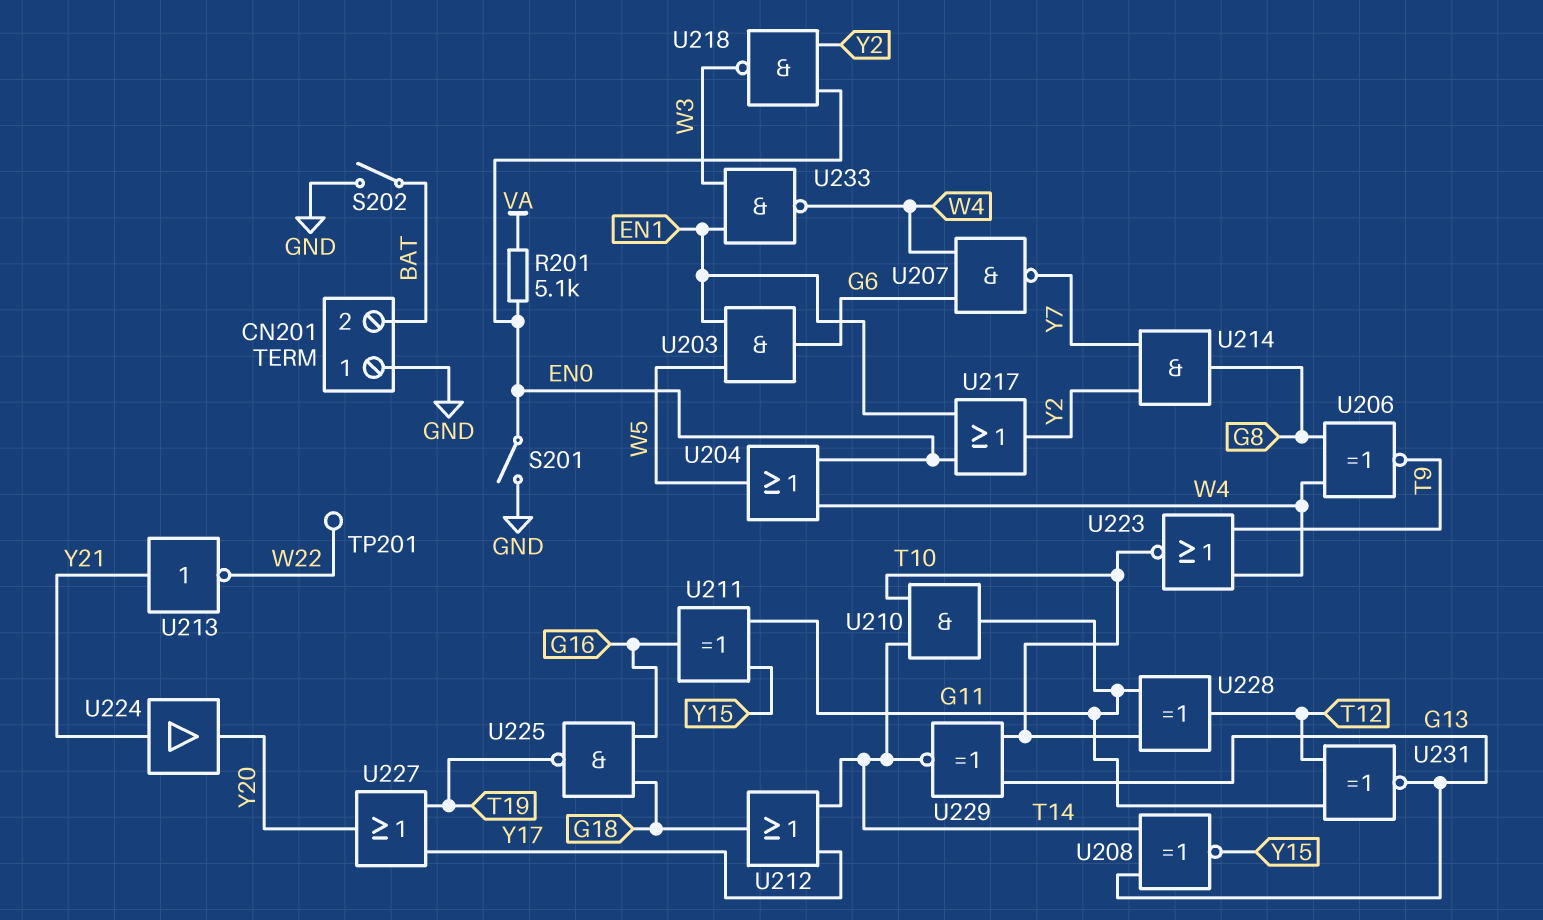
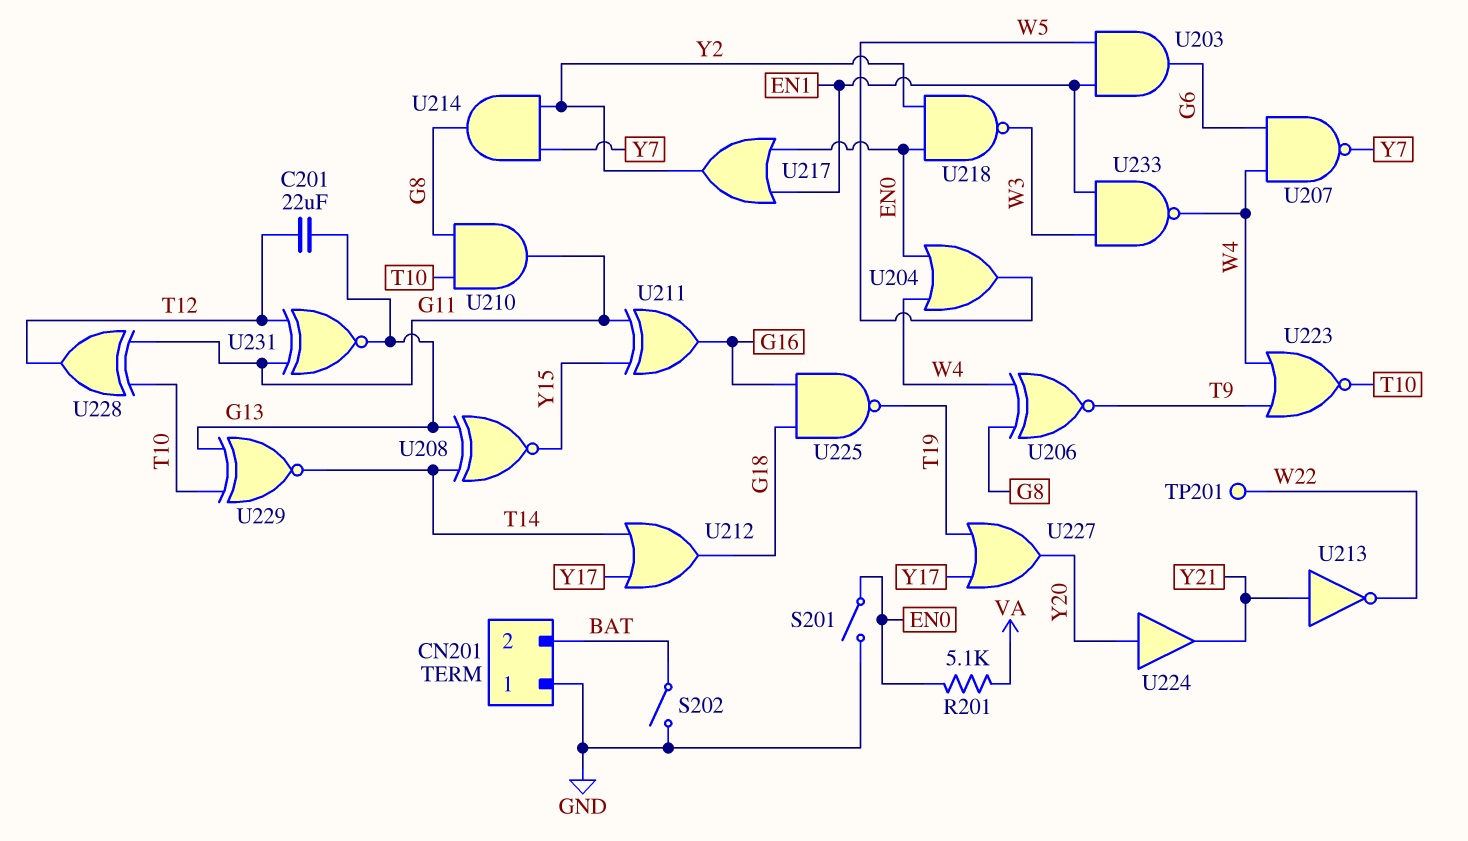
C201: none -> 22uF (G13, T12)
U210: AND (in T10, in T14, out G11) -> AND (in G8, in T10, out G11)
U224: buffer (in Y21, out Y20) -> buffer (in Y20, out Y21)

